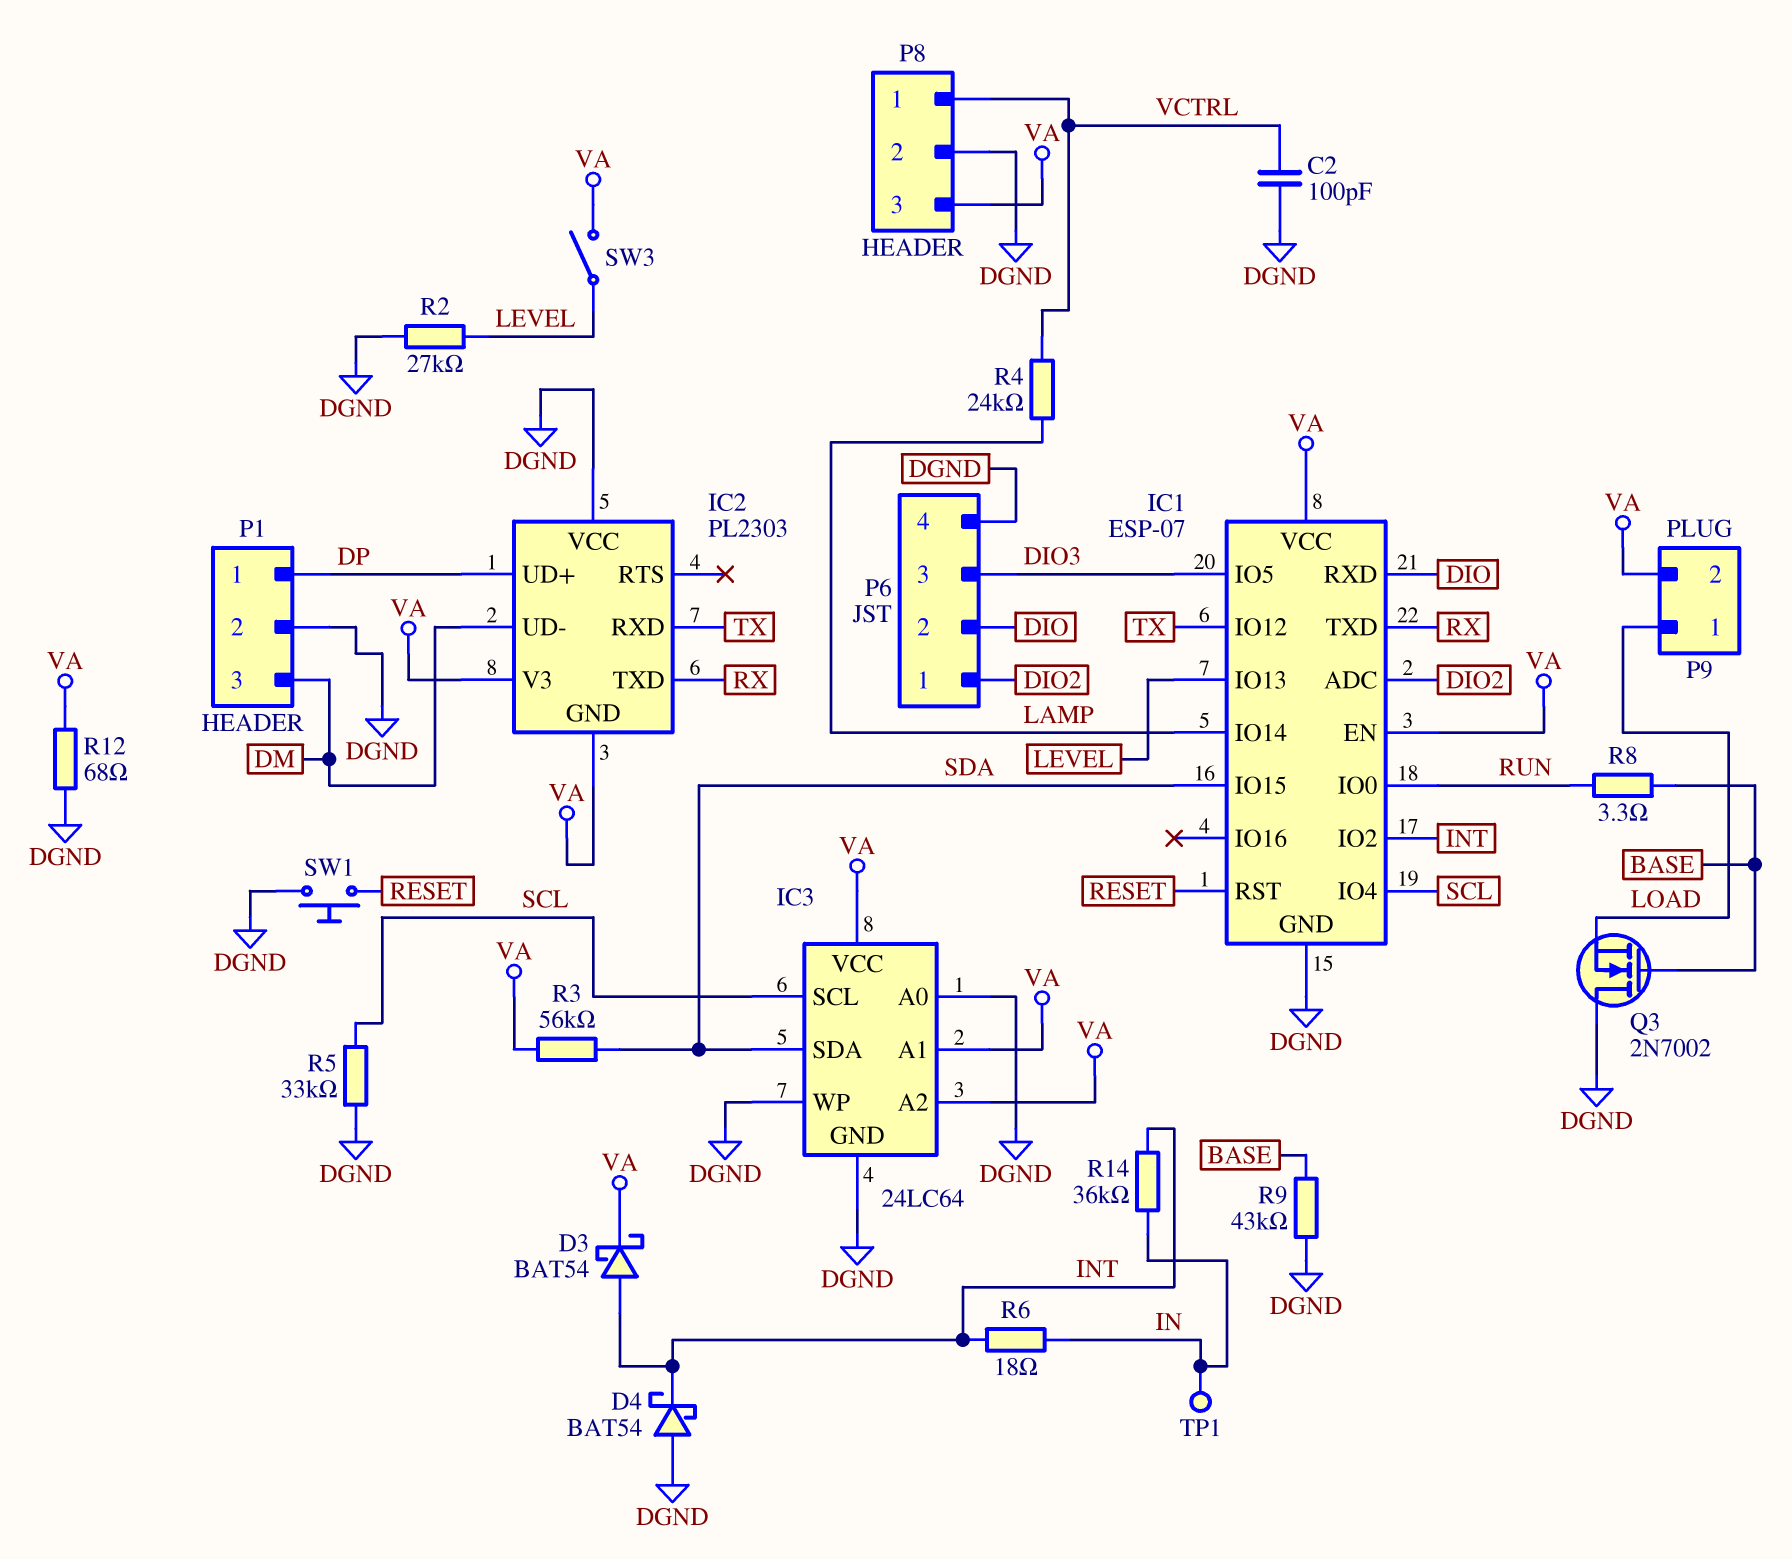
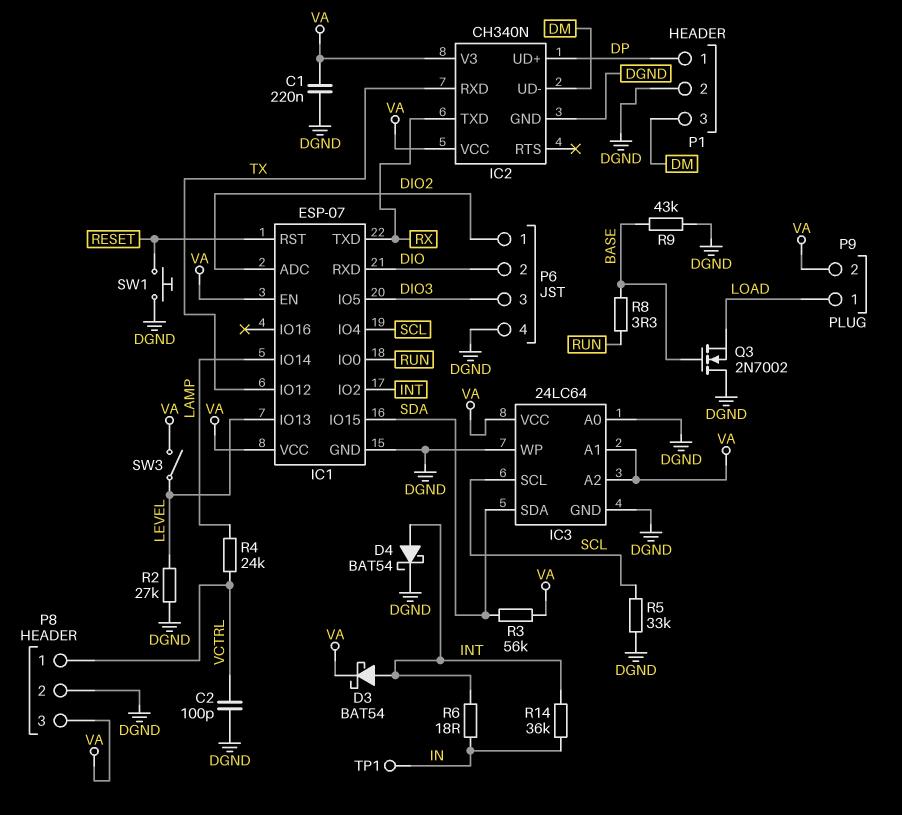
C1: none -> 220nF (DGND, VA)
D4: schottky BAT54 (A DGND, K INT) -> schottky BAT54 (A INT, K DGND)
IC2: PL2303 -> CH340N
IC2 pin GND: VA -> DGND
IC2 pin VCC: DGND -> VA
R12: 68 (DGND, VA) -> none

